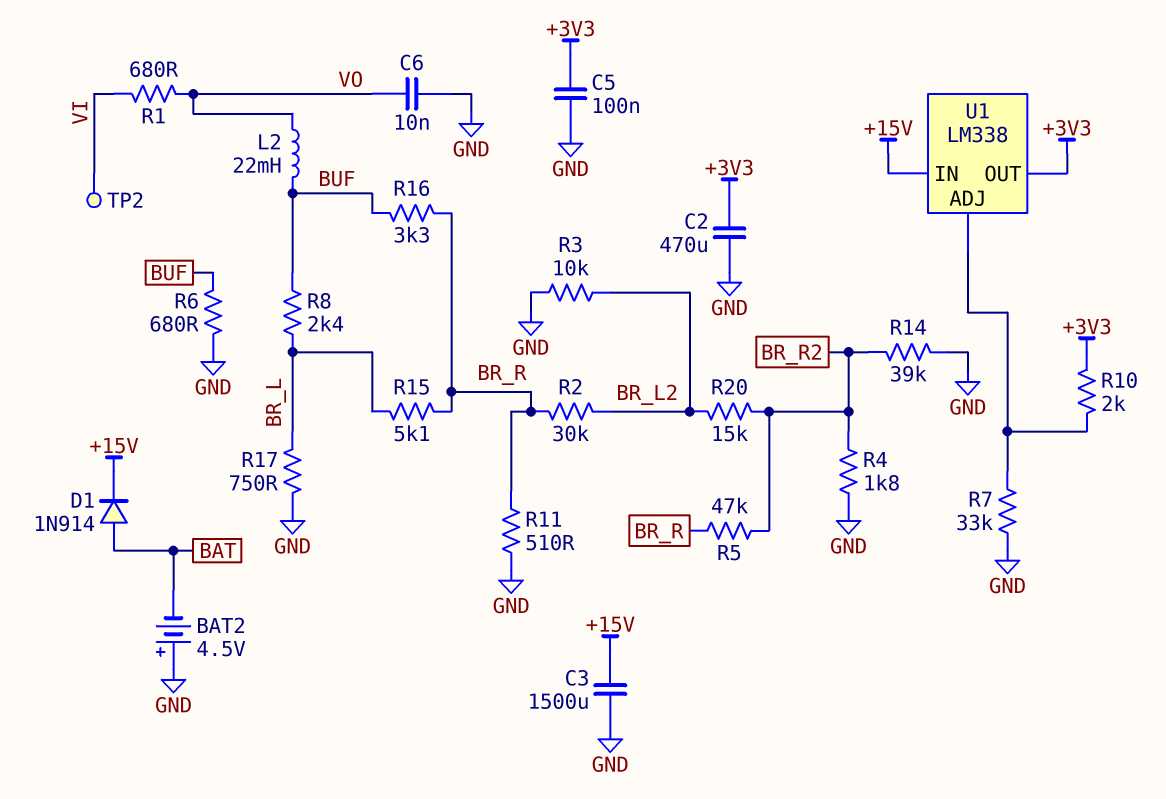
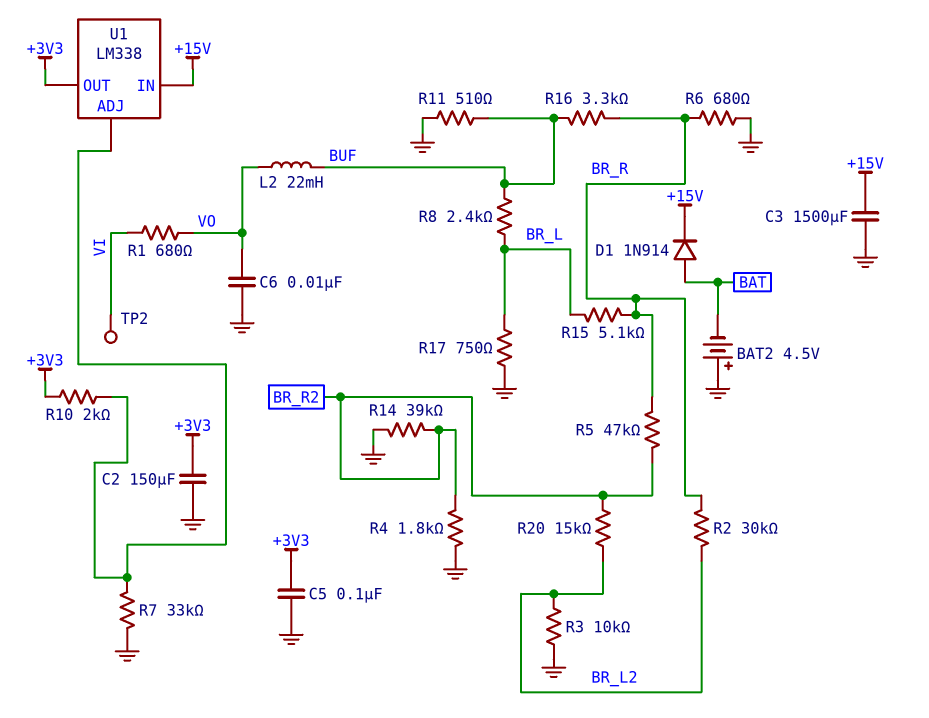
C2: 470uF (+3V3, GND) -> 150uF (+3V3, GND)
R6: 680 (BUF, GND) -> 680 (BR_R, GND)
R11: 510 (BR_R, GND) -> 510 (BUF, GND)

